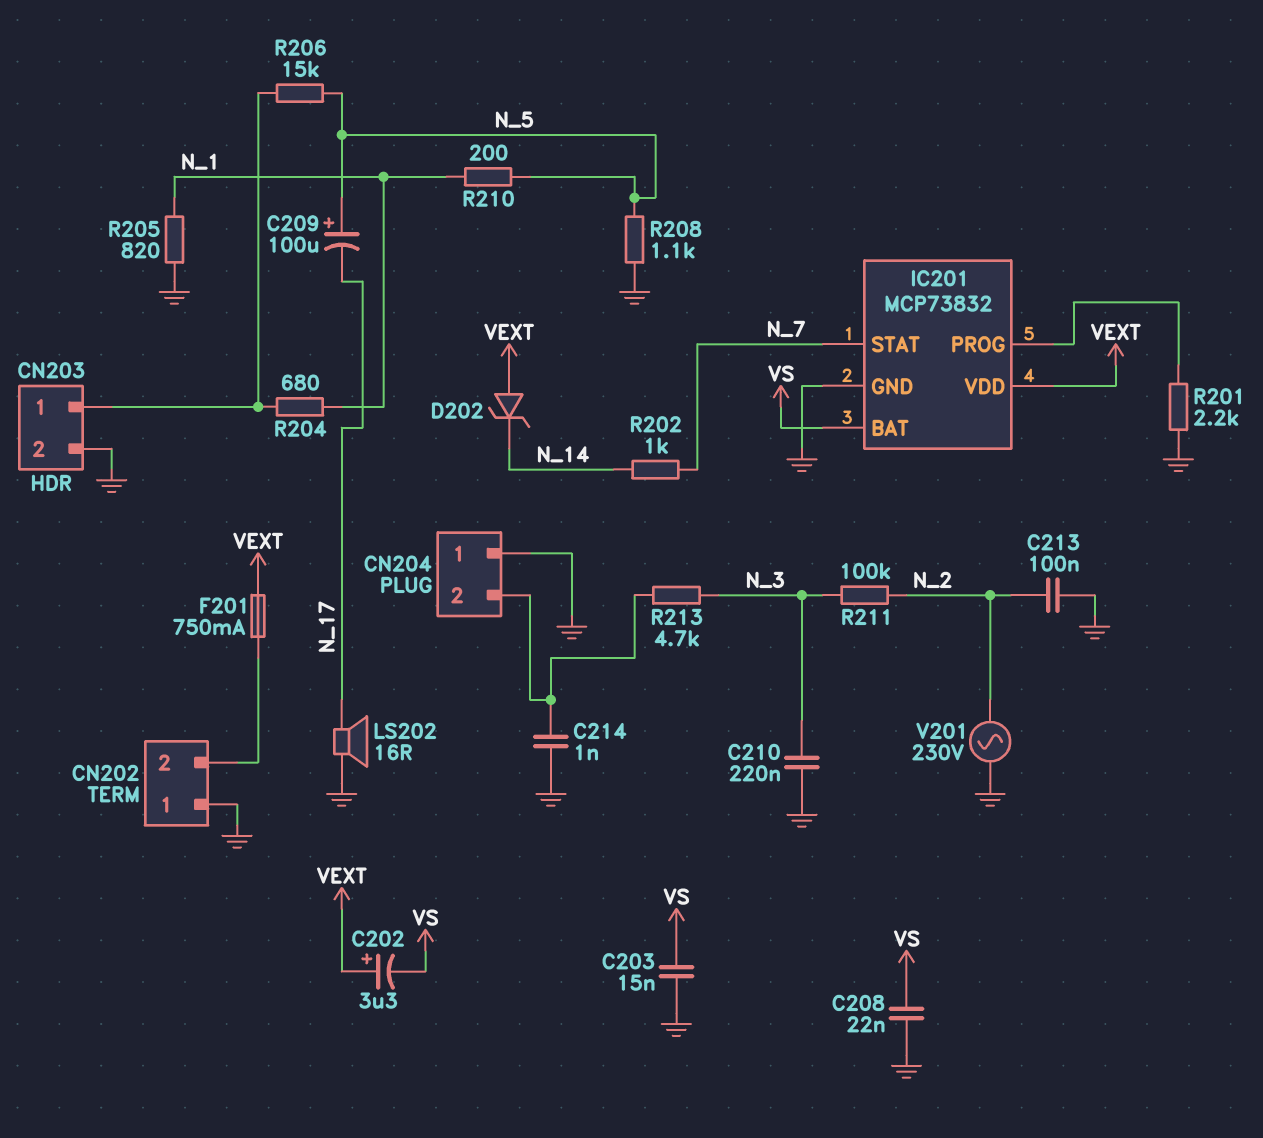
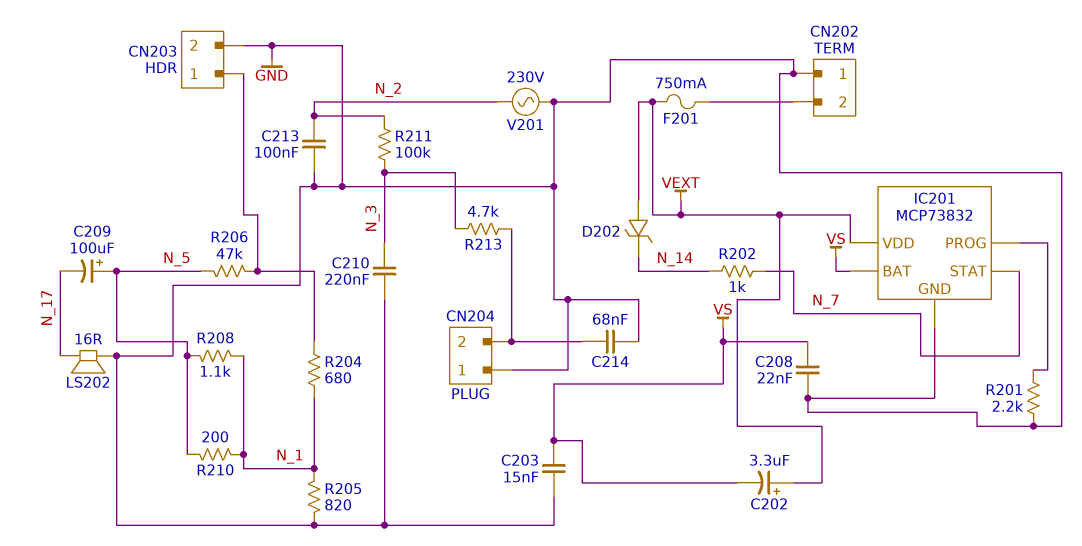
C214: 1nF (CN204/2, GND) -> 68nF (CN204/2, GND)
R206: 15k (CN203/1, N_5) -> 47k (CN203/1, N_5)
R208: 1.1k (GND, N_5) -> 1.1k (N_1, N_5)

